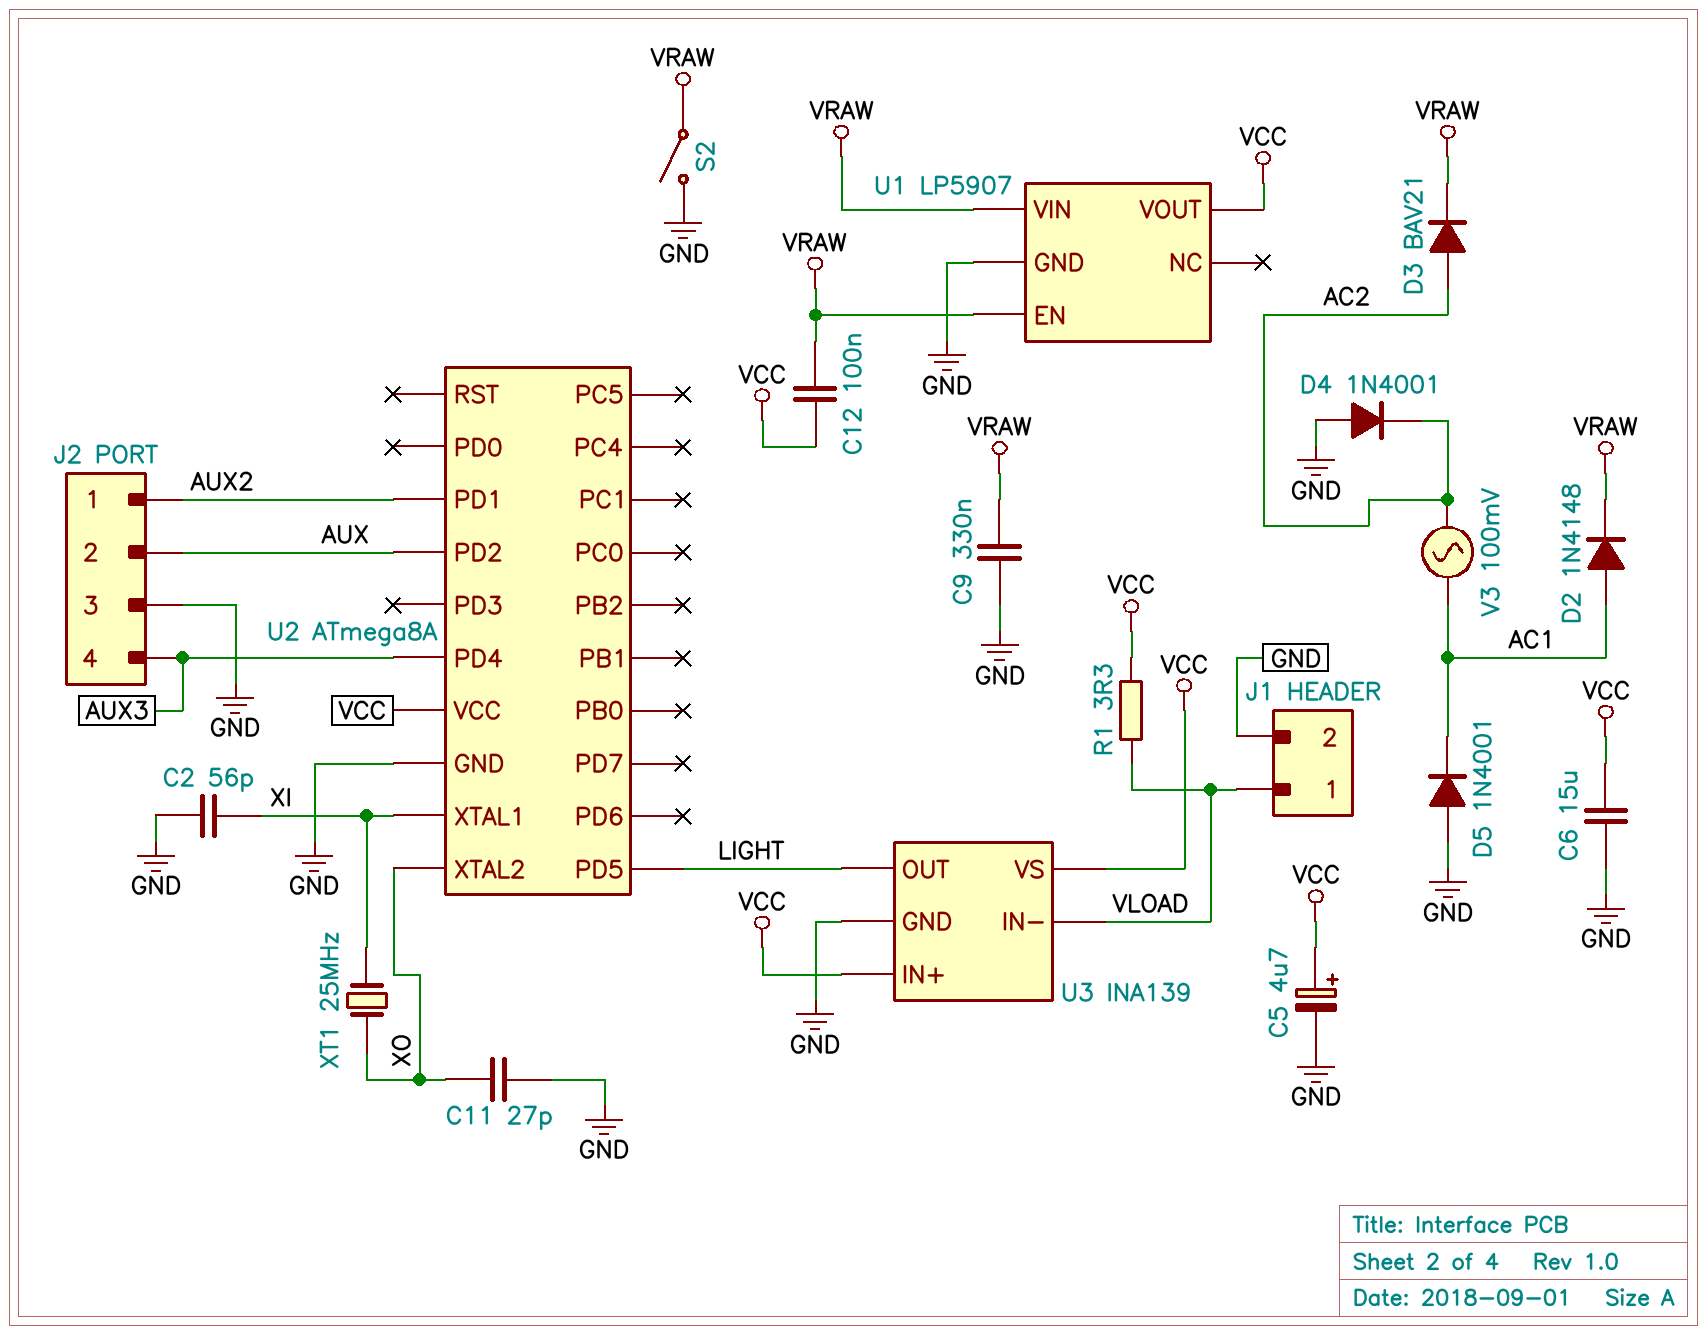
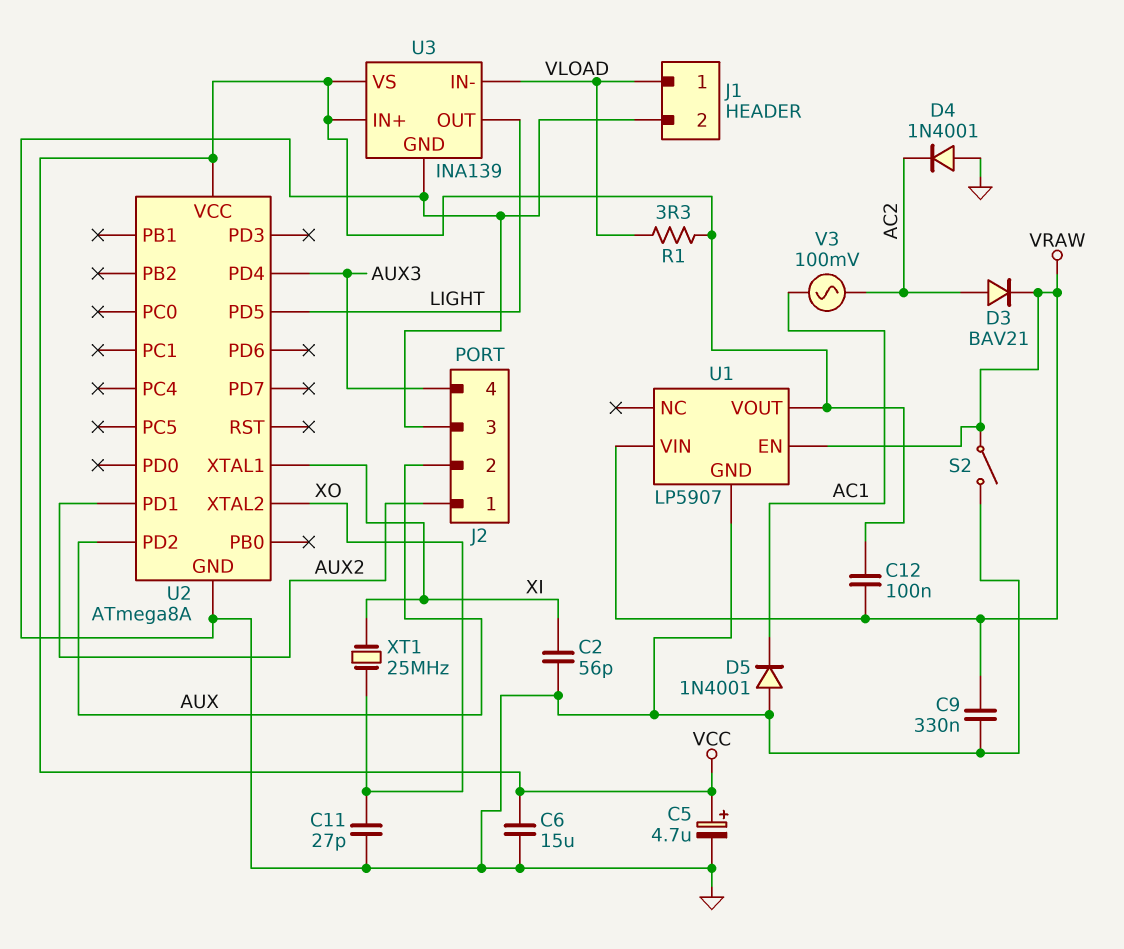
D2: diode 1N4148 (A AC1, K VRAW) -> none

